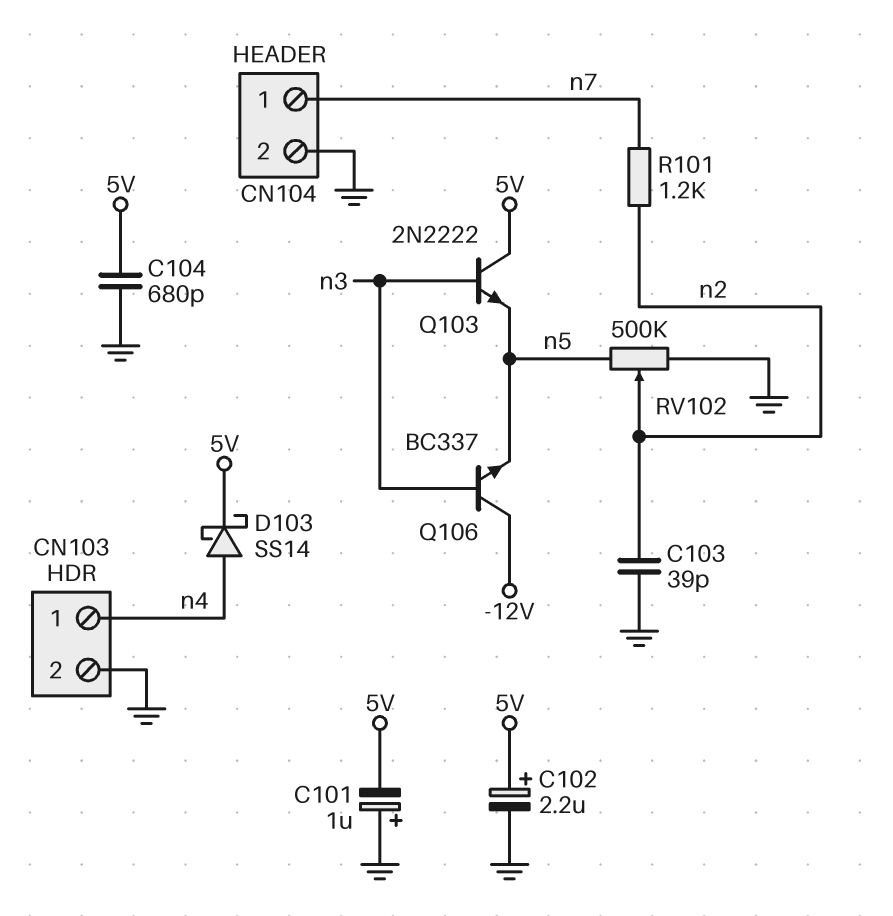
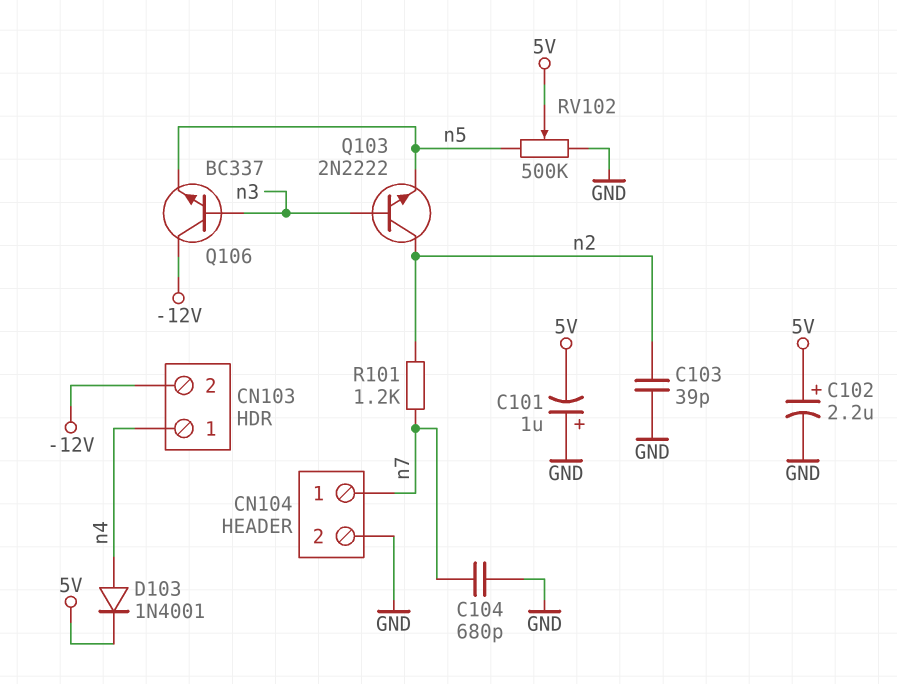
C104: 680pF (5V, GND) -> 680pF (GND, n7)
CN103 pin 2: GND -> -12V
D103: schottky SS14 (A n4, K 5V) -> diode 1N4001 (A n4, K 5V)
Q103: NPN 2N2222 (B n3, C 5V, E n5) -> NPN 2N2222 (B n3, C n2, E n5)
RV102: 500k (GND, n5, wiper n2) -> 500k (GND, n5, wiper 5V)

